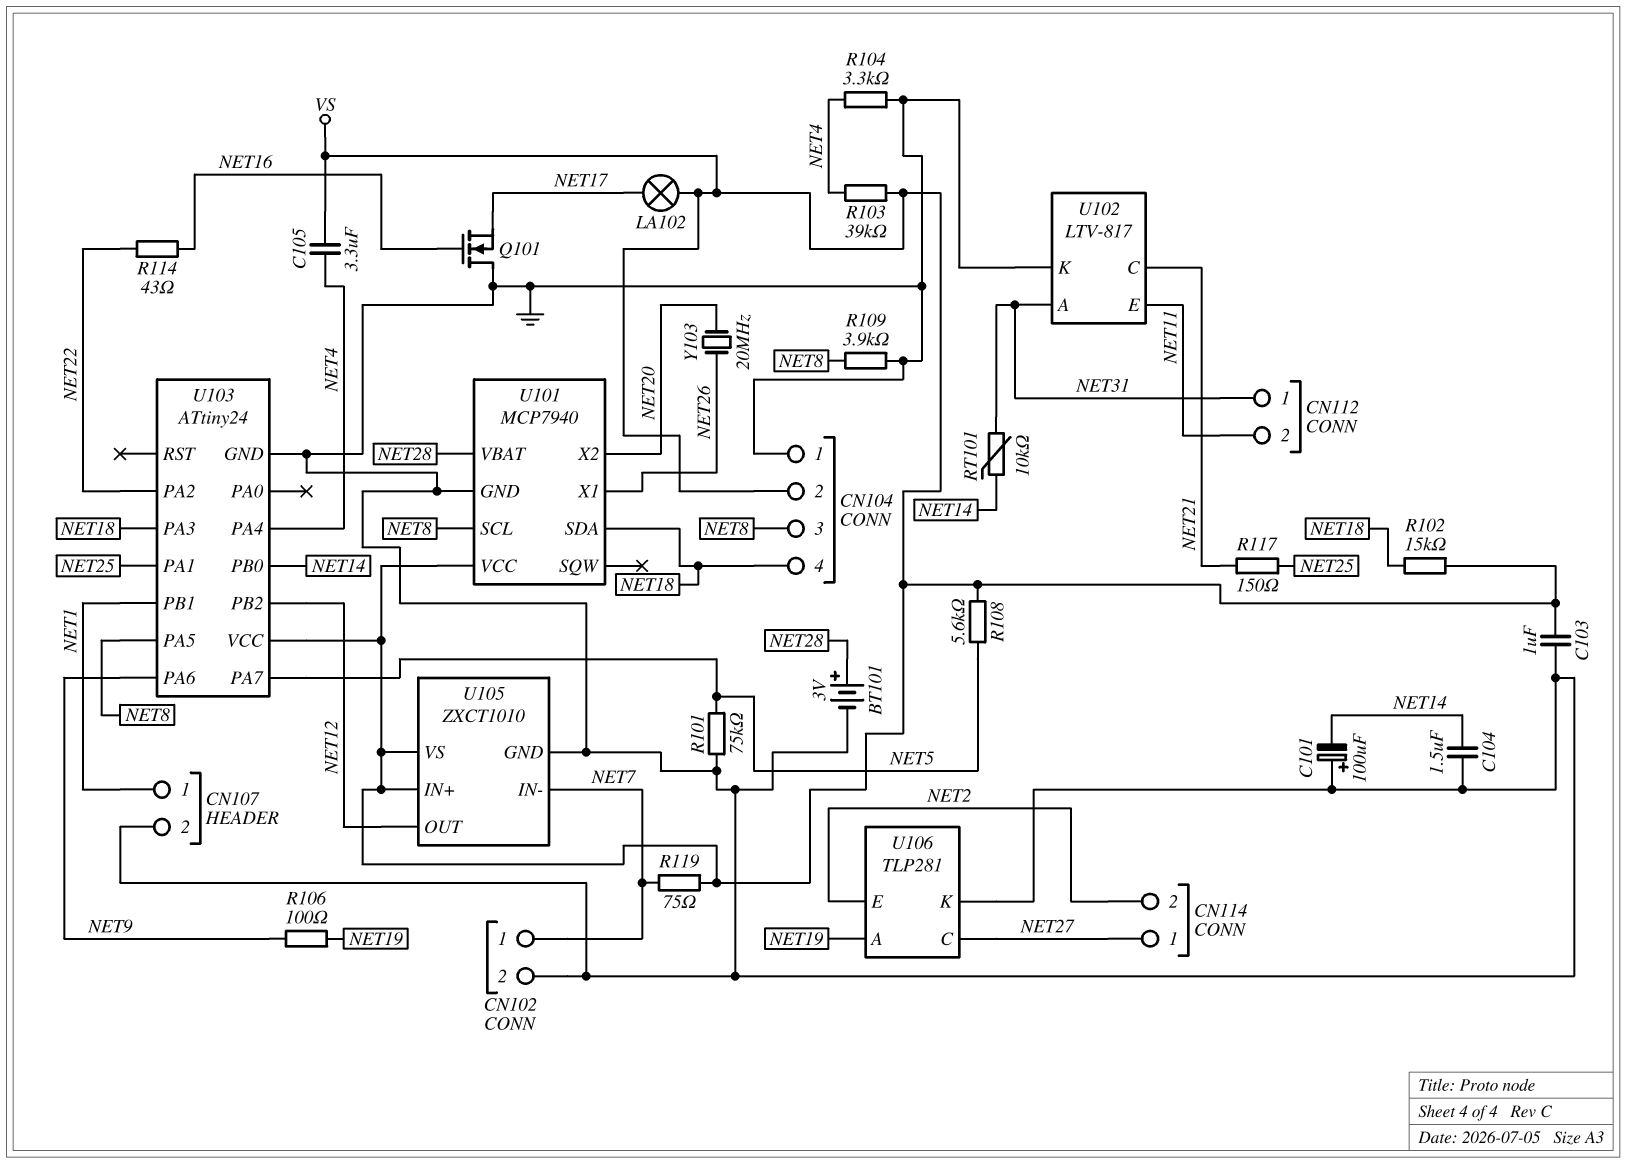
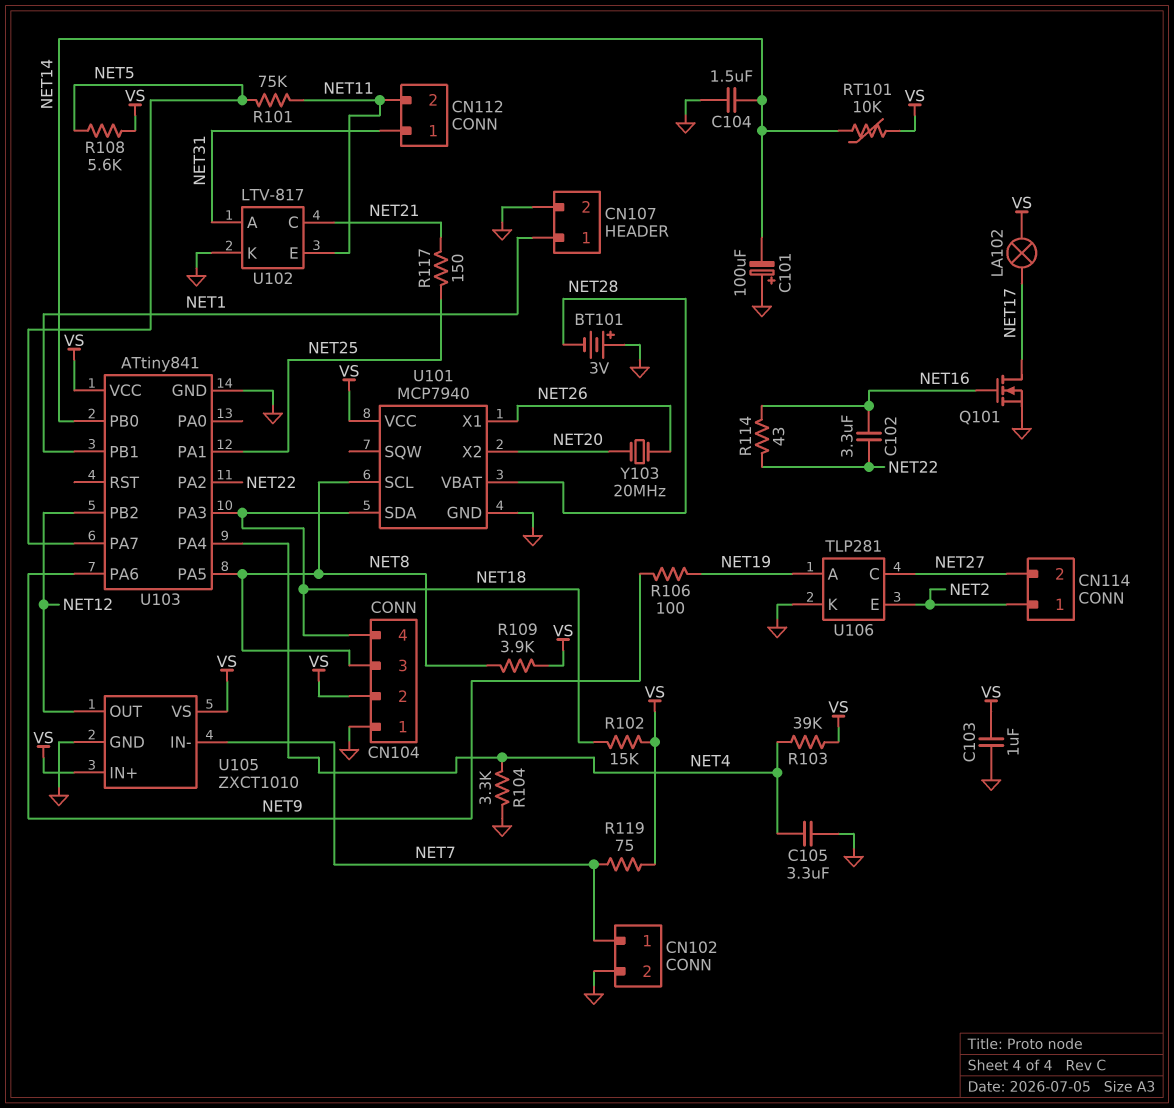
BT101: 3V (plus NET28, minus GND) -> 3V (plus GND, minus NET28)
C102: none -> 3.3uF (NET16, NET22)
C105: 3.3uF (NET4, VS) -> 3.3uF (GND, NET4)
CN114 pin 1: NET27 -> NET2
CN114 pin 2: NET2 -> NET27
Q101: NMOS (G NET16, D GND, S NET17) -> NMOS (G NET16, D NET17, S GND)
R101: 75k (GND, NET5) -> 75k (NET5, NET11)
R109: 3.9k (GND, NET8) -> 3.9k (NET8, VS)
RT101: 10k (NET14, NET31) -> 10k (NET14, VS)
U103: ATtiny24 -> ATtiny841

